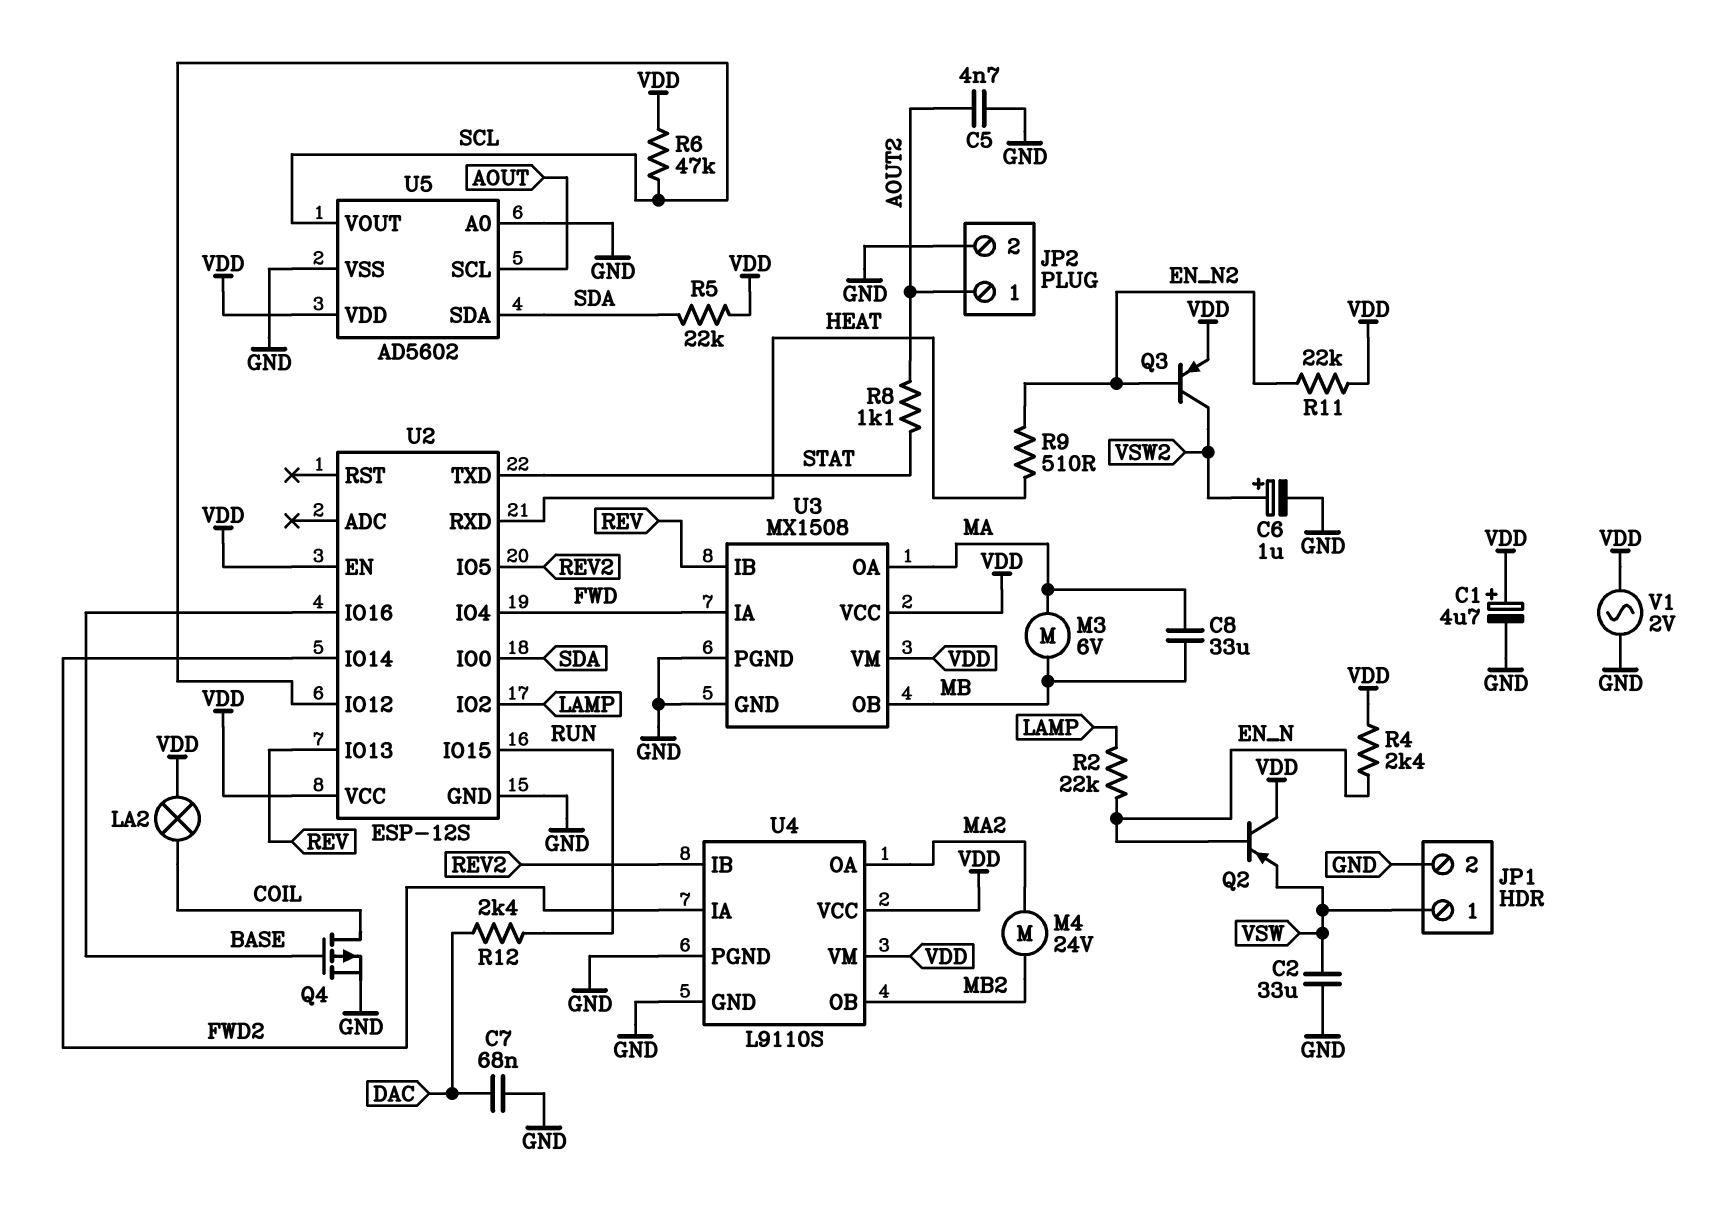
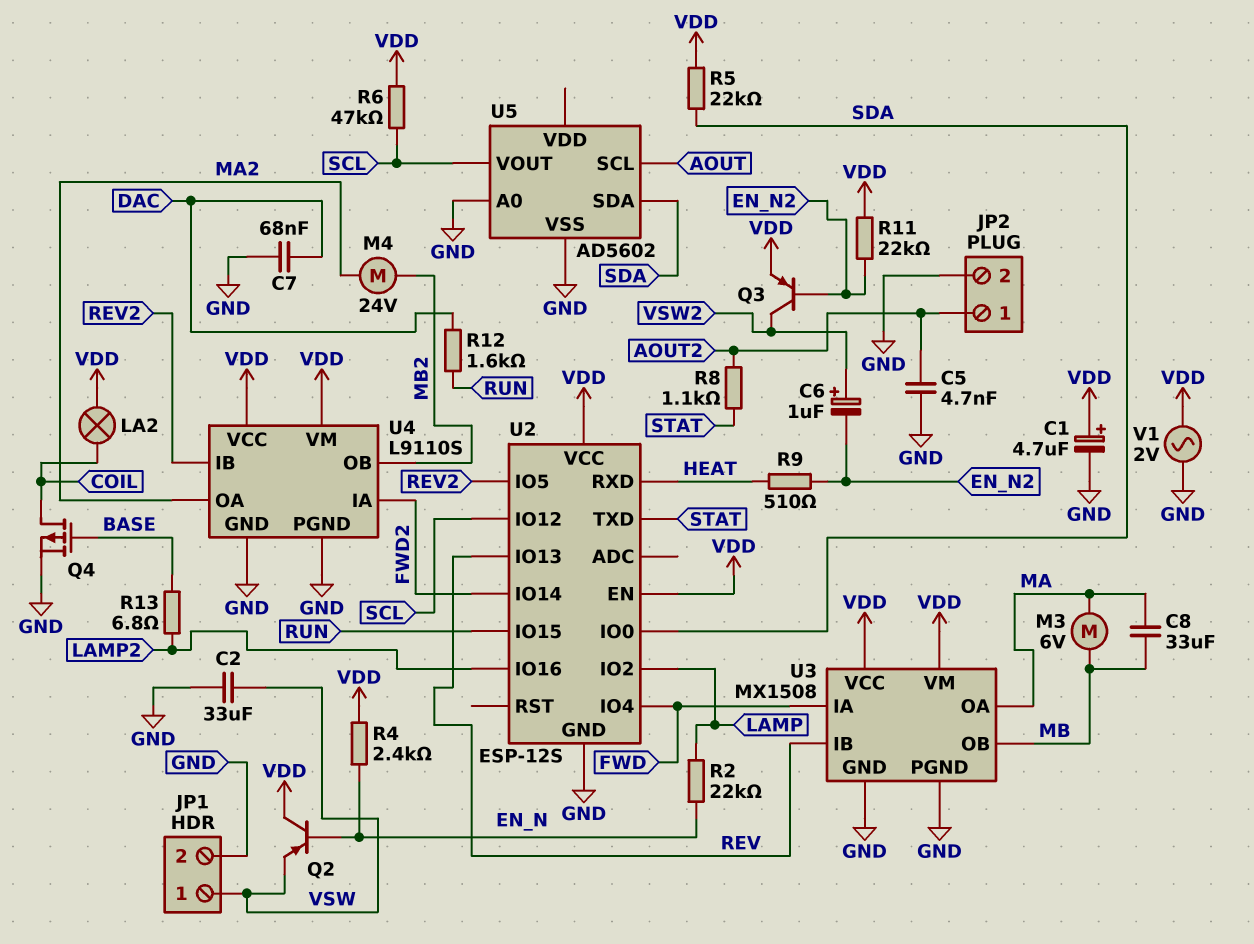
C6: 1uF (plus VSW2, minus GND) -> 1uF (plus VSW2, minus EN_N2)
R12: 2.4k (DAC, RUN) -> 1.6k (DAC, RUN)
R13: none -> 6.8 (BASE, LAMP2)
U2 pin IO16: BASE -> LAMP2
U5 pin VDD: VDD -> none

